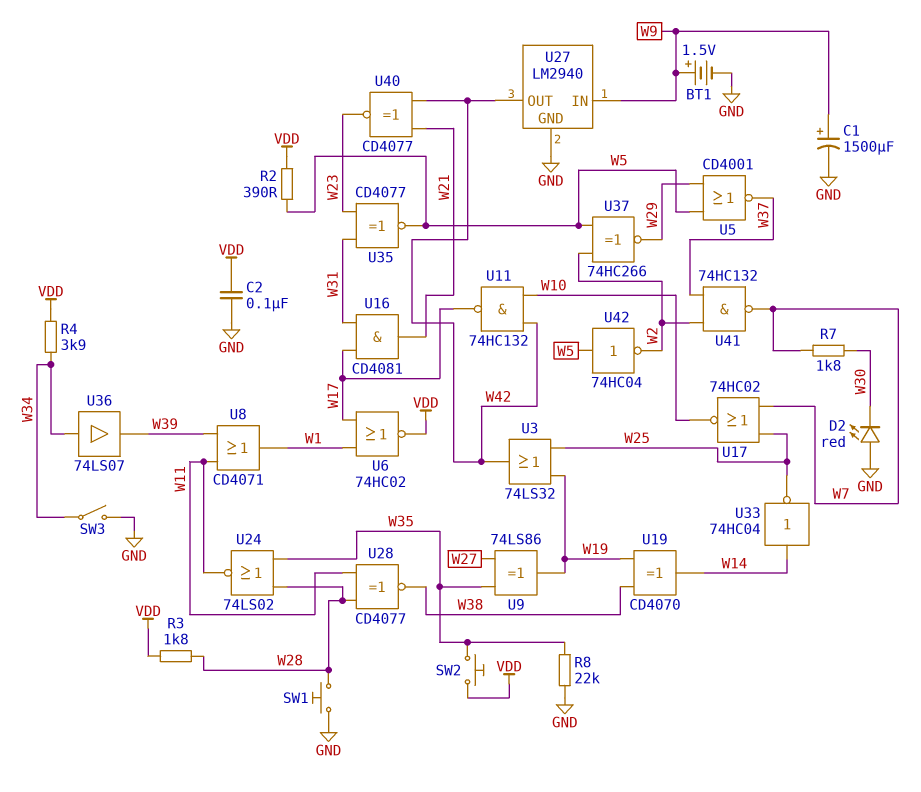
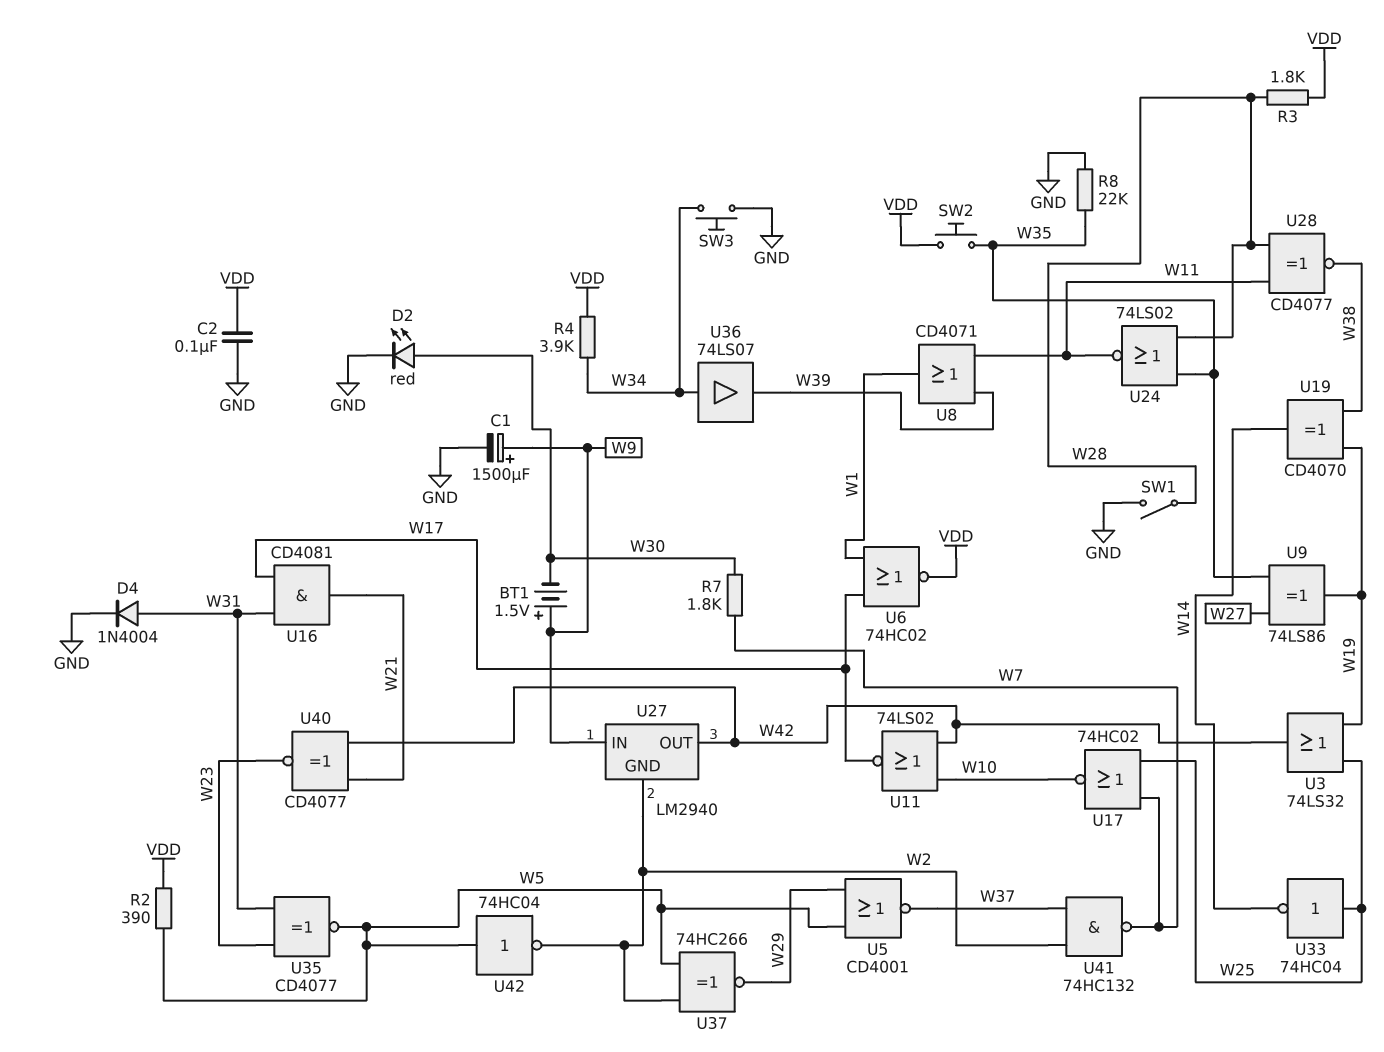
BT1: 1.5V (plus W9, minus GND) -> 1.5V (plus W9, minus W30)
D2: LED red (A GND, K W30) -> LED red (A W30, K GND)
D4: none -> diode 1N4004 (A W31, K GND)
SW1: button (GND, W28) -> switch (GND, W28)
SW3: switch (GND, W34) -> button (GND, W34)
U11: NAND 74HC132 (in W10, in W42, out W17) -> NOR 74LS02 (in W10, in W42, out W17)
U27 pin GND: GND -> W2
U33: NOT 74HC04 (in W14, out W25) -> NOT 74HC04 (in W25, out W14)

